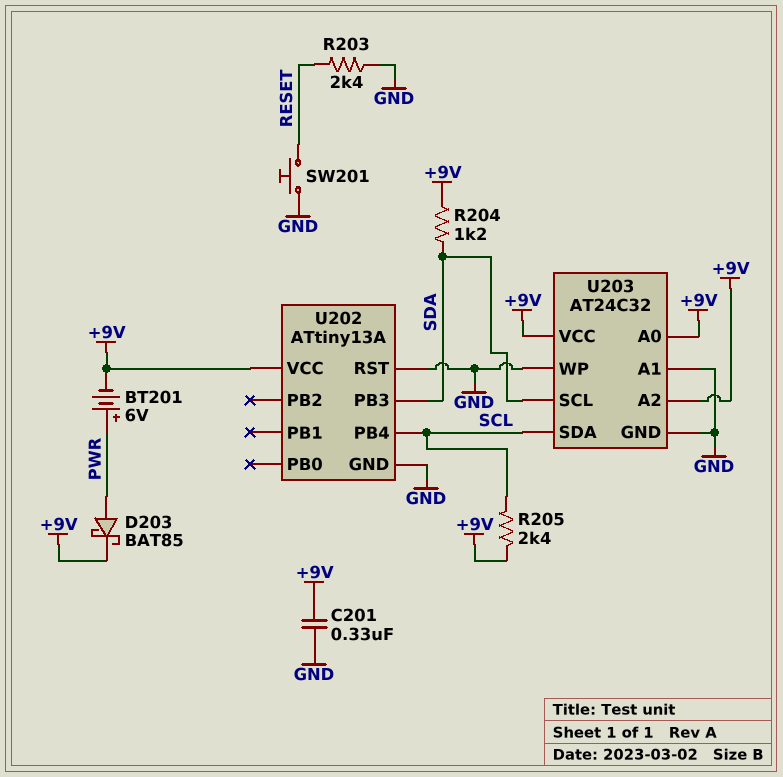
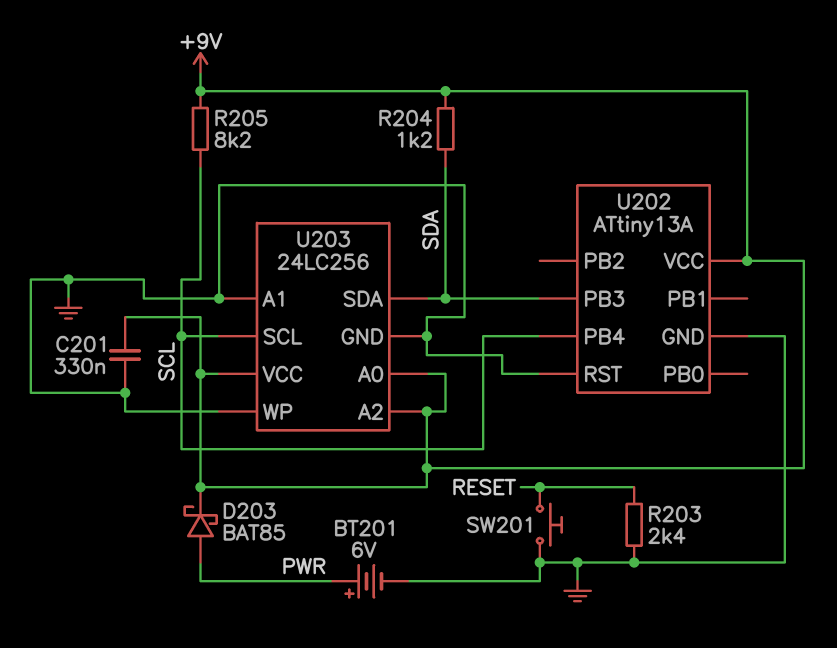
BT201: 6V (plus PWR, minus +9V) -> 6V (plus PWR, minus GND)
R205: 2.4k (+9V, SCL) -> 8.2k (+9V, SCL)
U203: AT24C32 -> 24LC256
U203 pin SCL: SDA -> SCL
U203 pin SDA: SCL -> SDA

